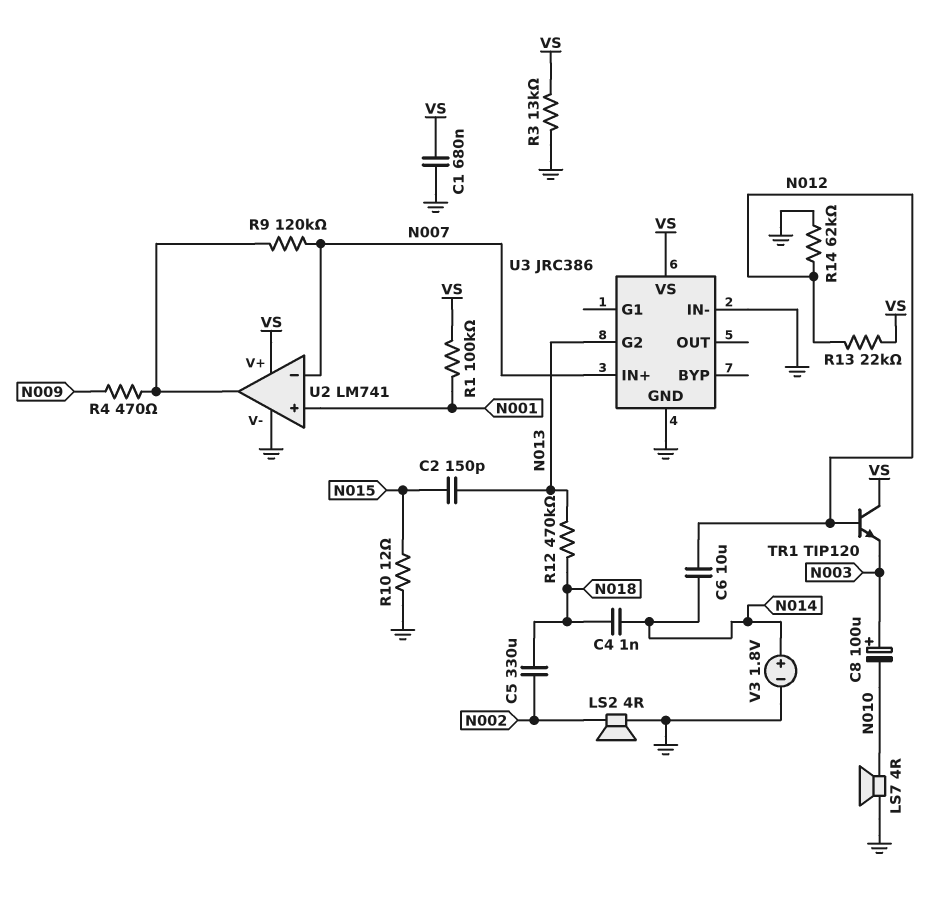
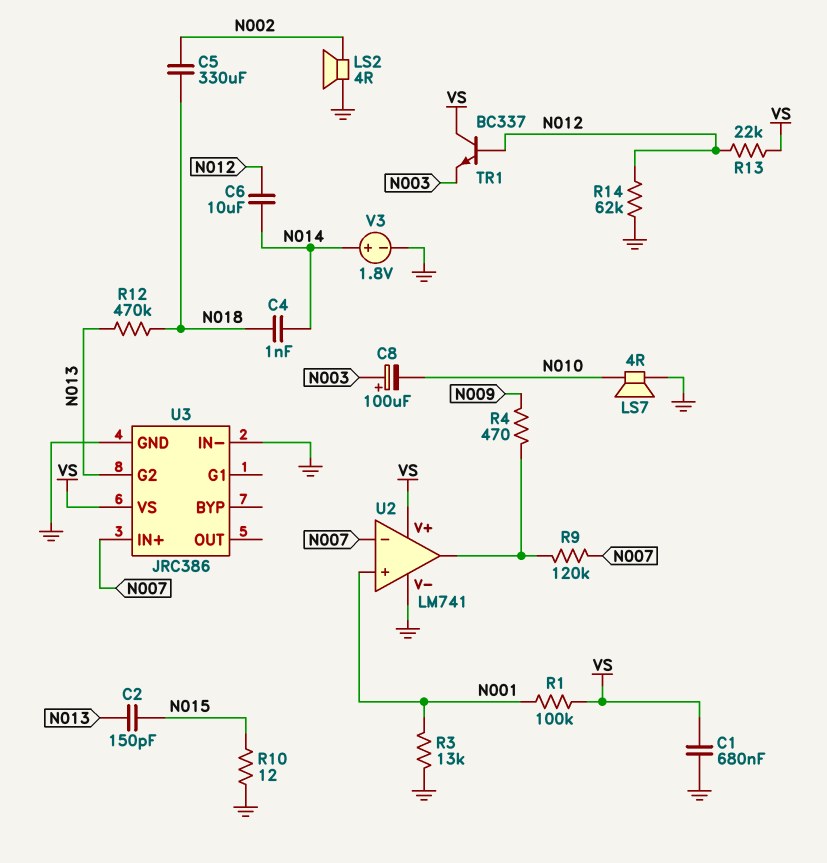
R3: 13k (GND, VS) -> 13k (GND, N001)
TR1: NPN TIP120 (B N012, C VS, E N003) -> NPN BC337 (B N012, C VS, E N003)

